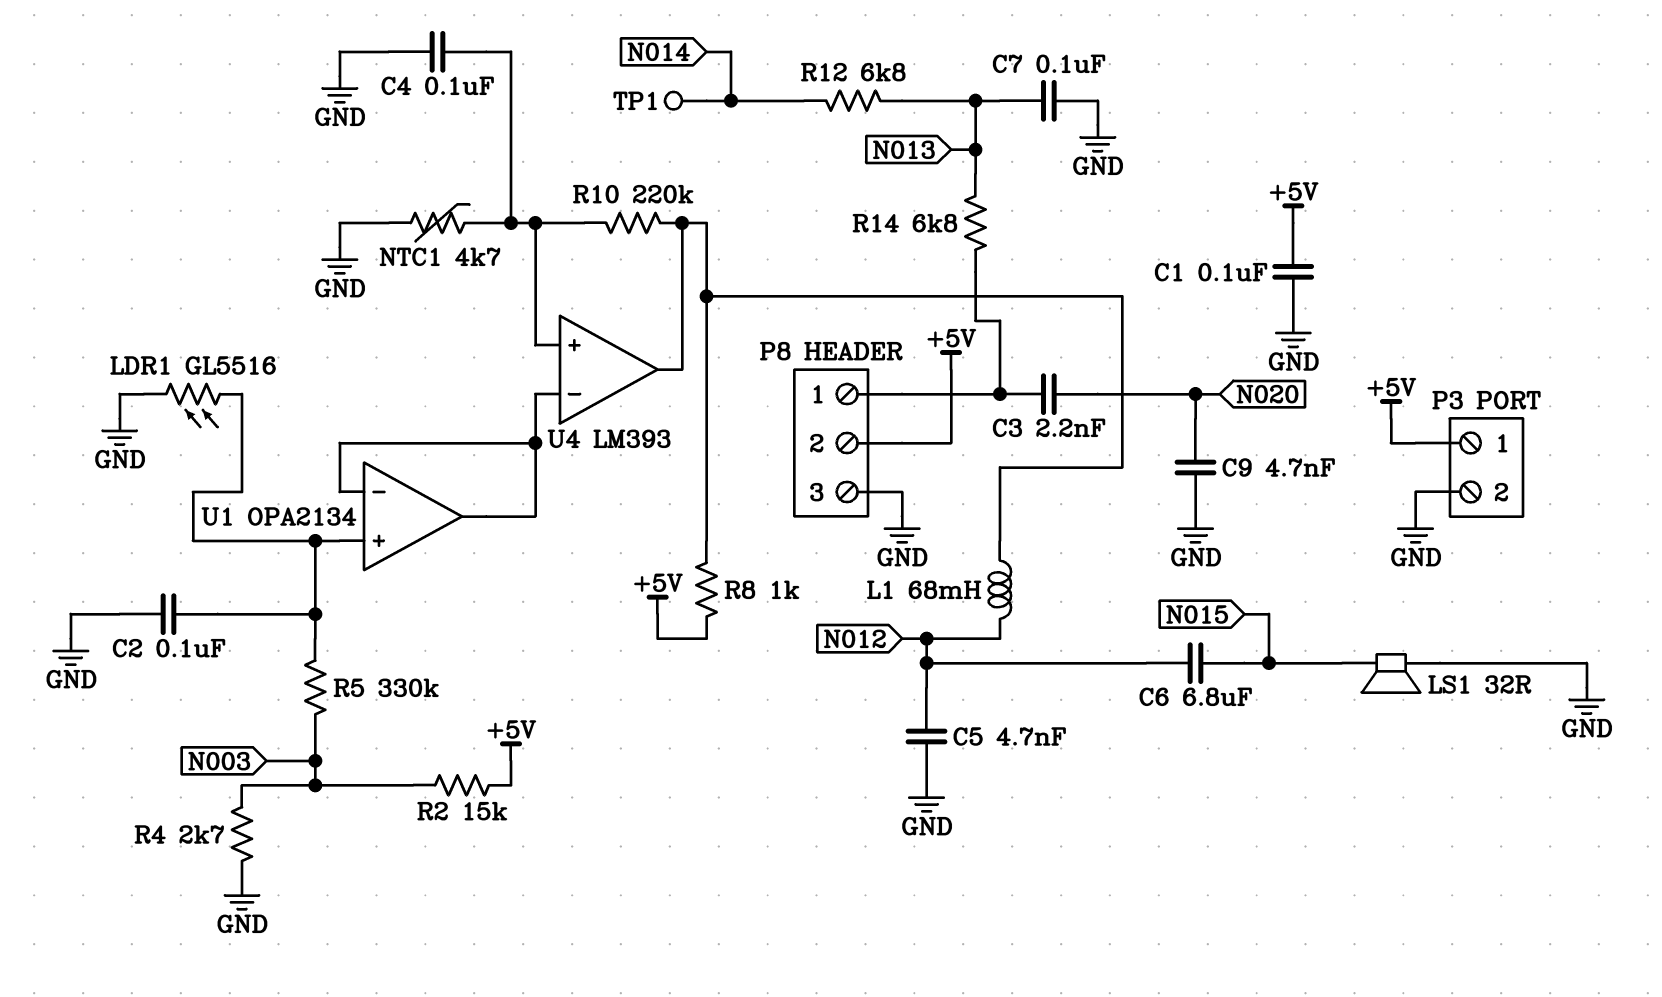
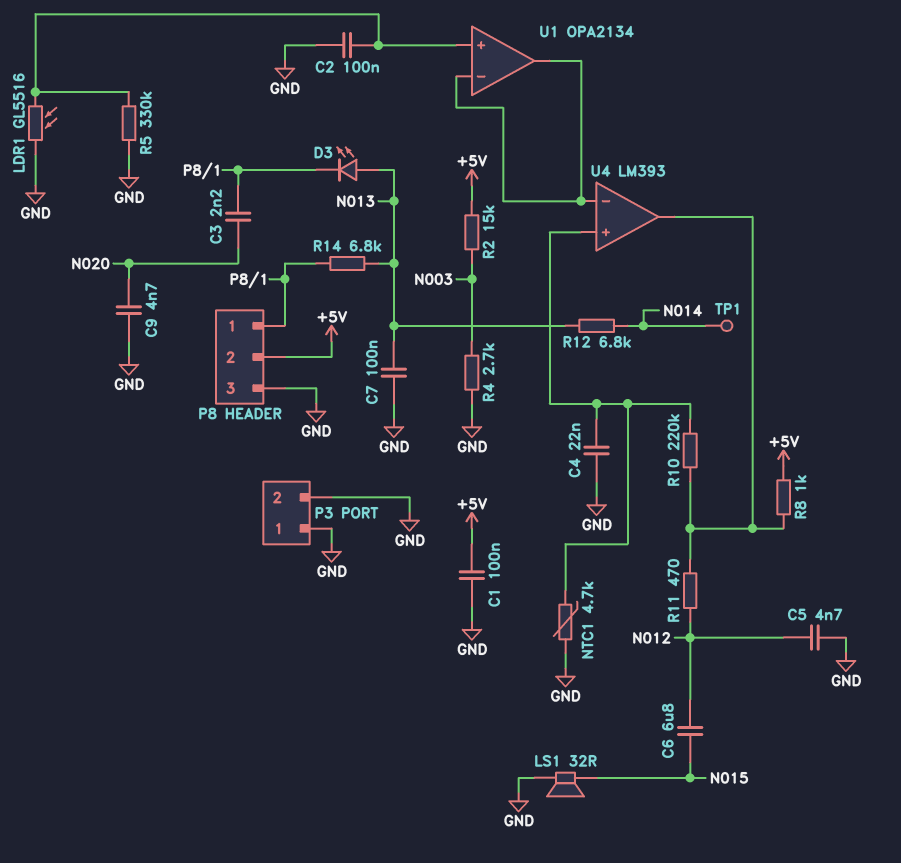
C4: 100nF (GND, U4/in+) -> 22nF (GND, U4/in+)
D3: none -> LED (A N013, K P8/1)
L1: 68mH (N012, U4/out) -> none
P3 pin 1: +5V -> GND
R5: 330k (N003, U1/in+) -> 330k (GND, U1/in+)
R11: none -> 470 (N012, U4/out)

